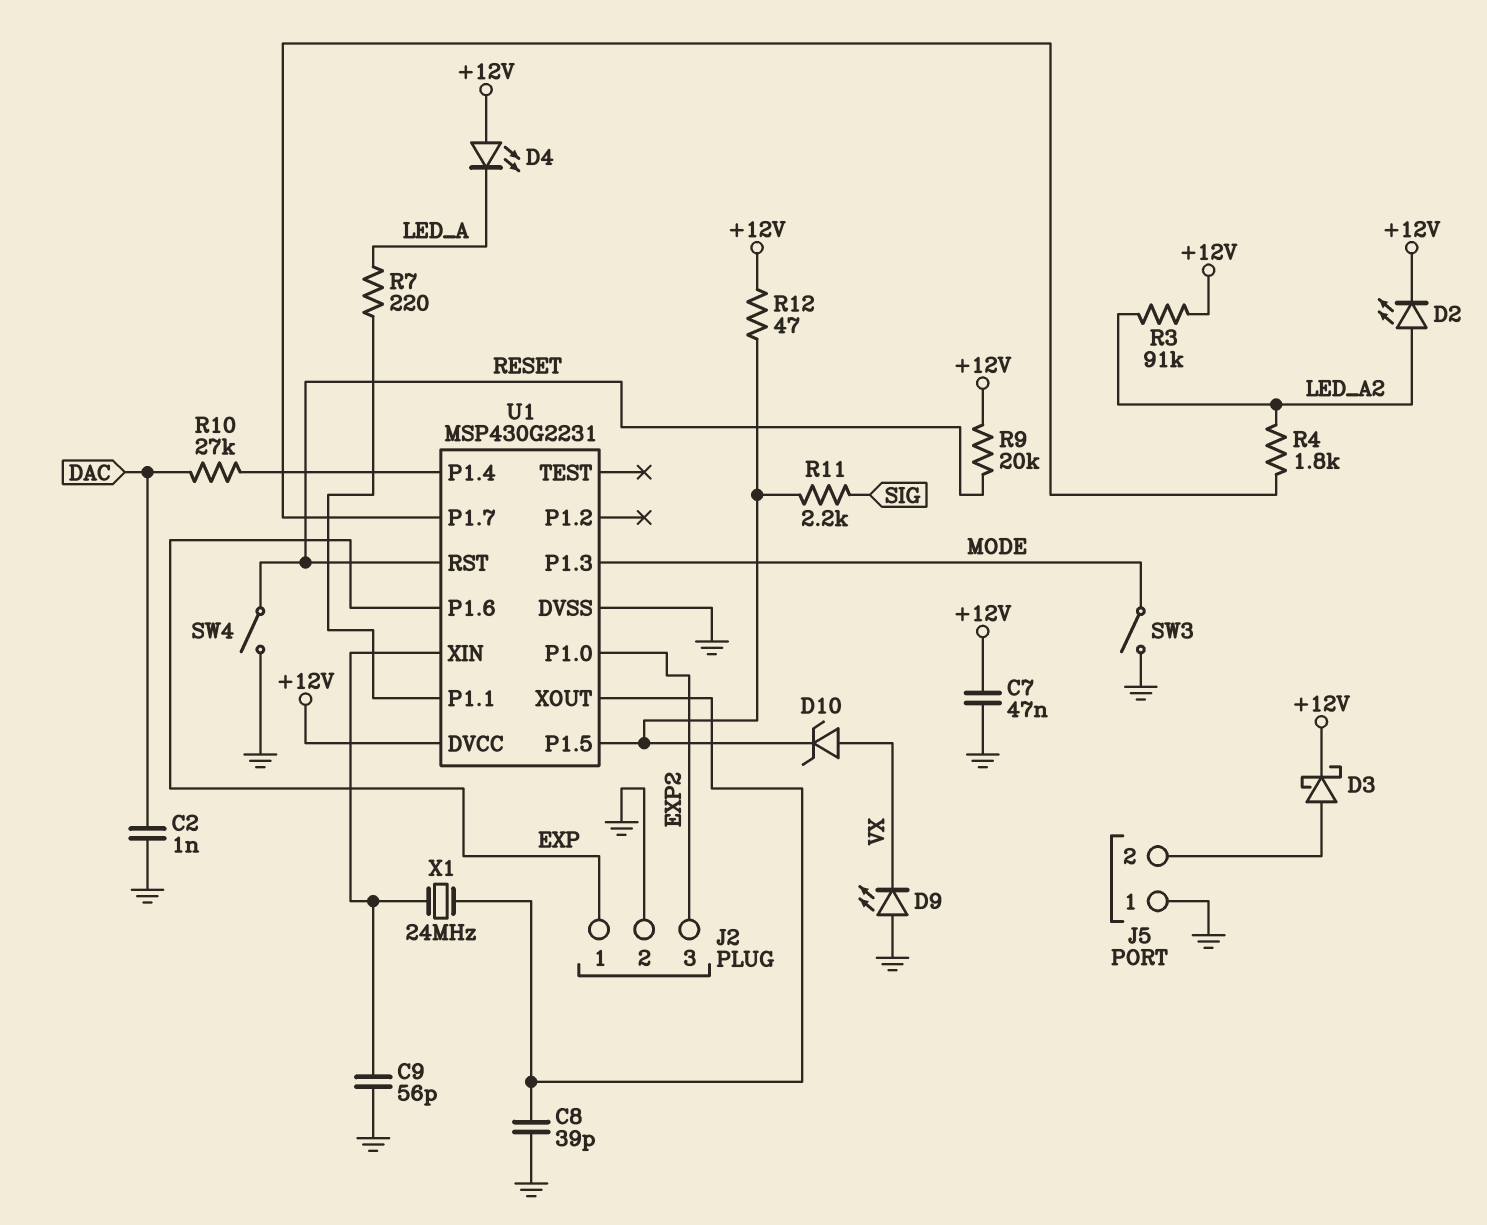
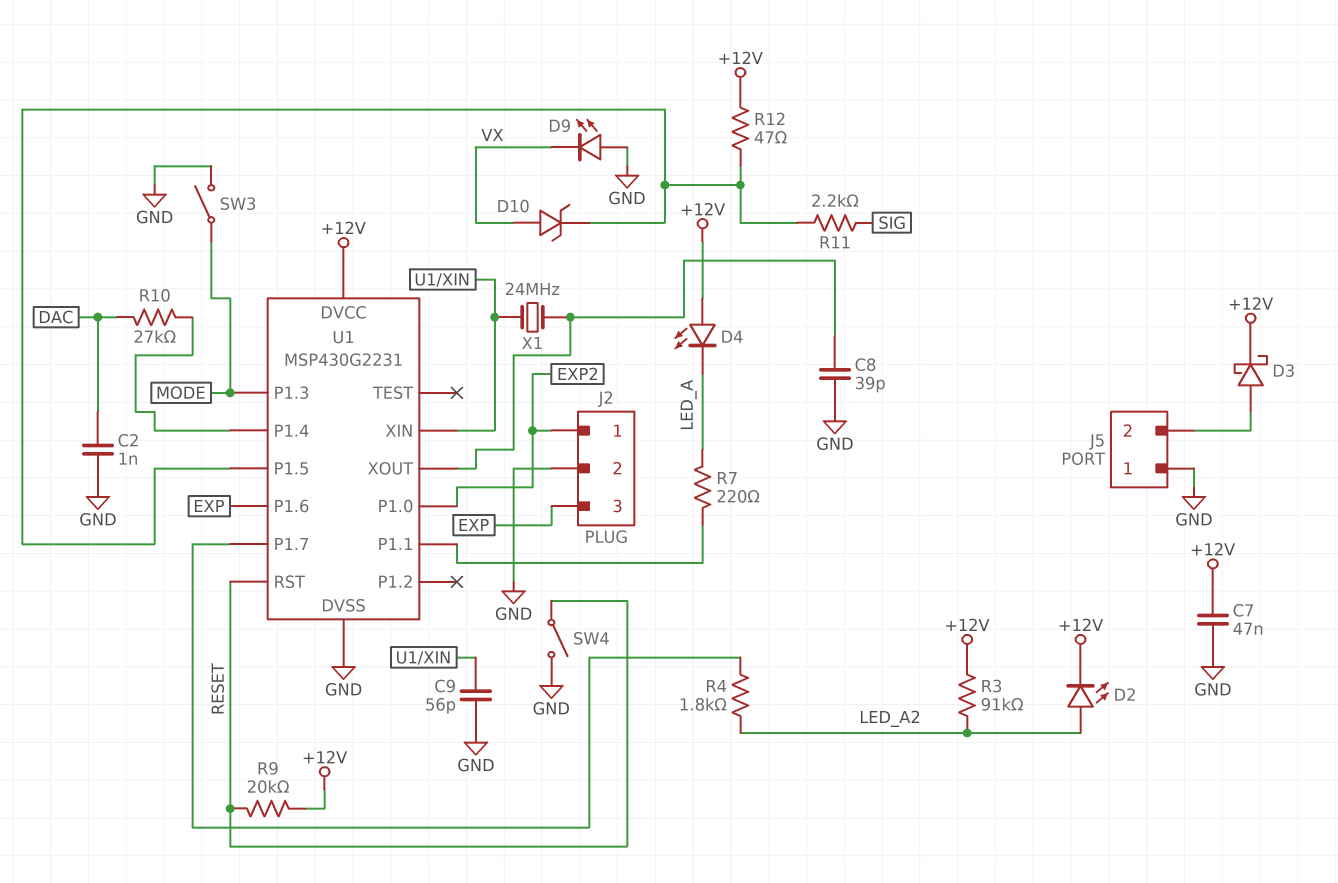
J2 pin 1: EXP -> EXP2
J2 pin 3: EXP2 -> EXP

